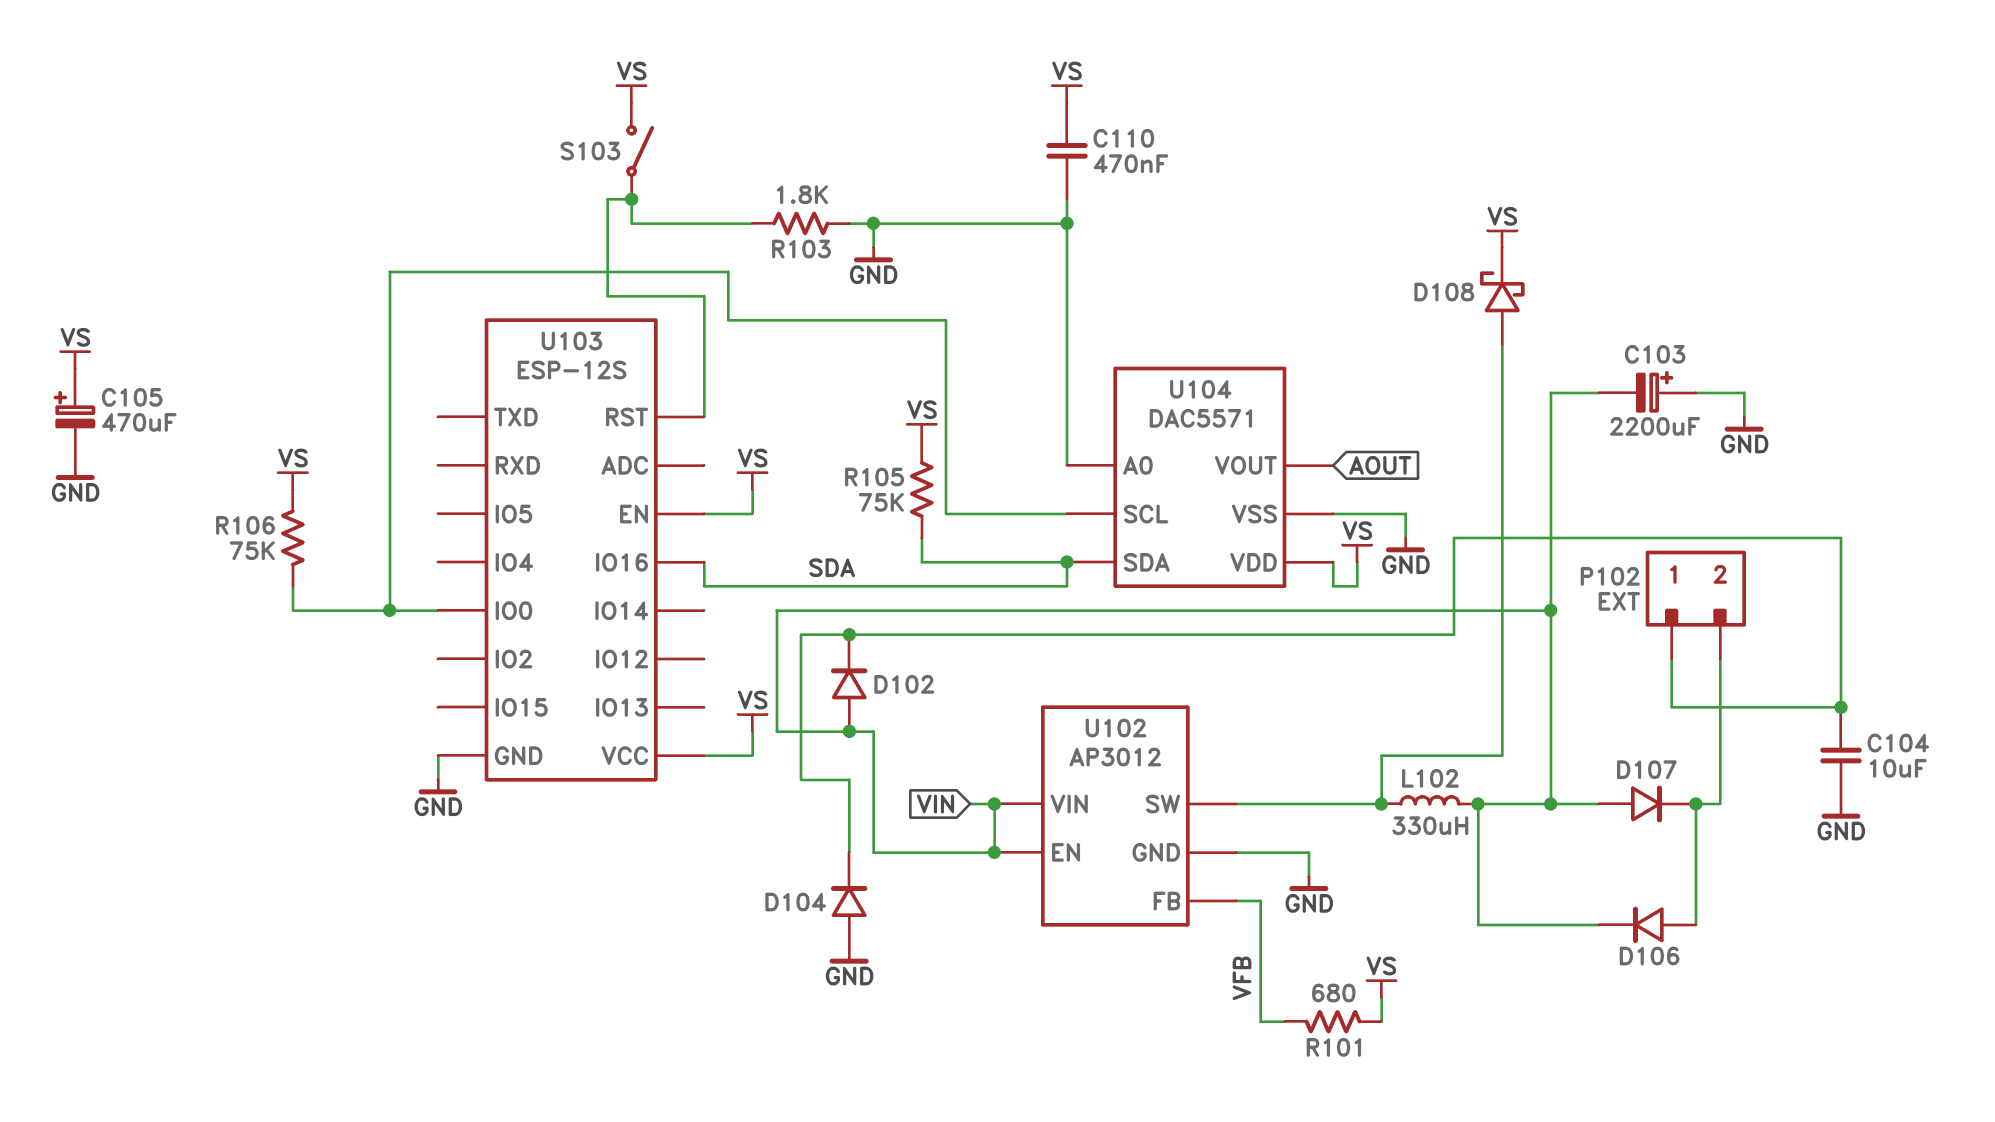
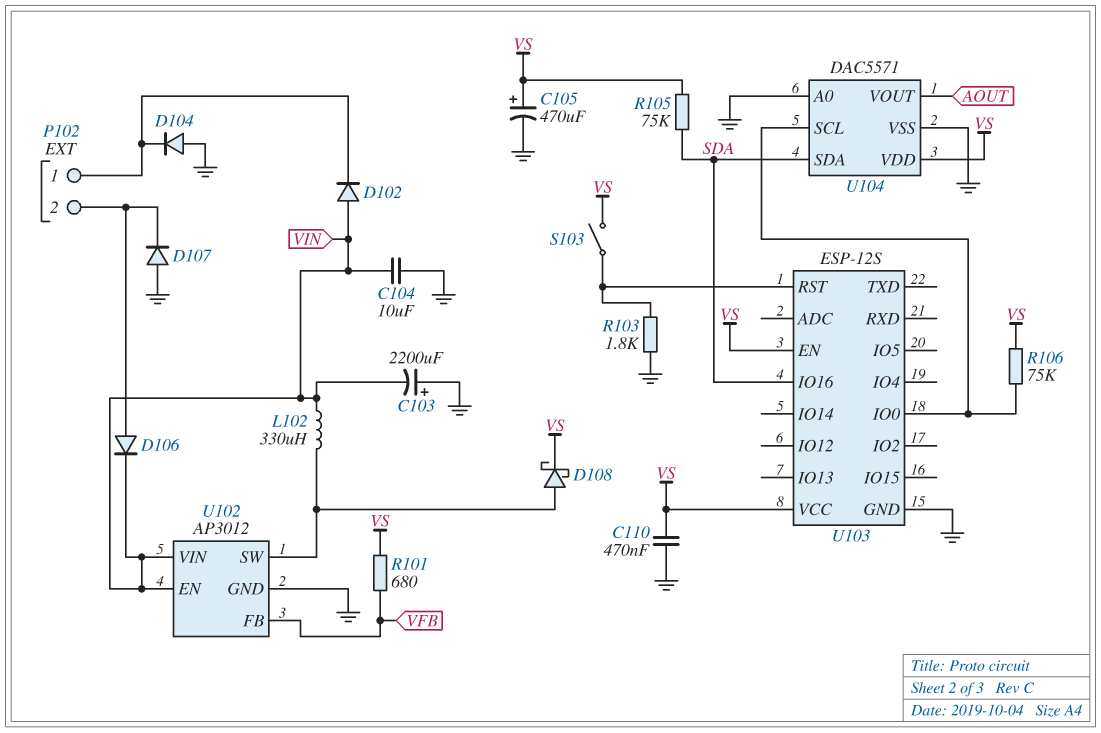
C104: 10uF (GND, P102/1) -> 10uF (GND, VIN)
D107: diode (A VIN, K P102/2) -> diode (A GND, K P102/2)

